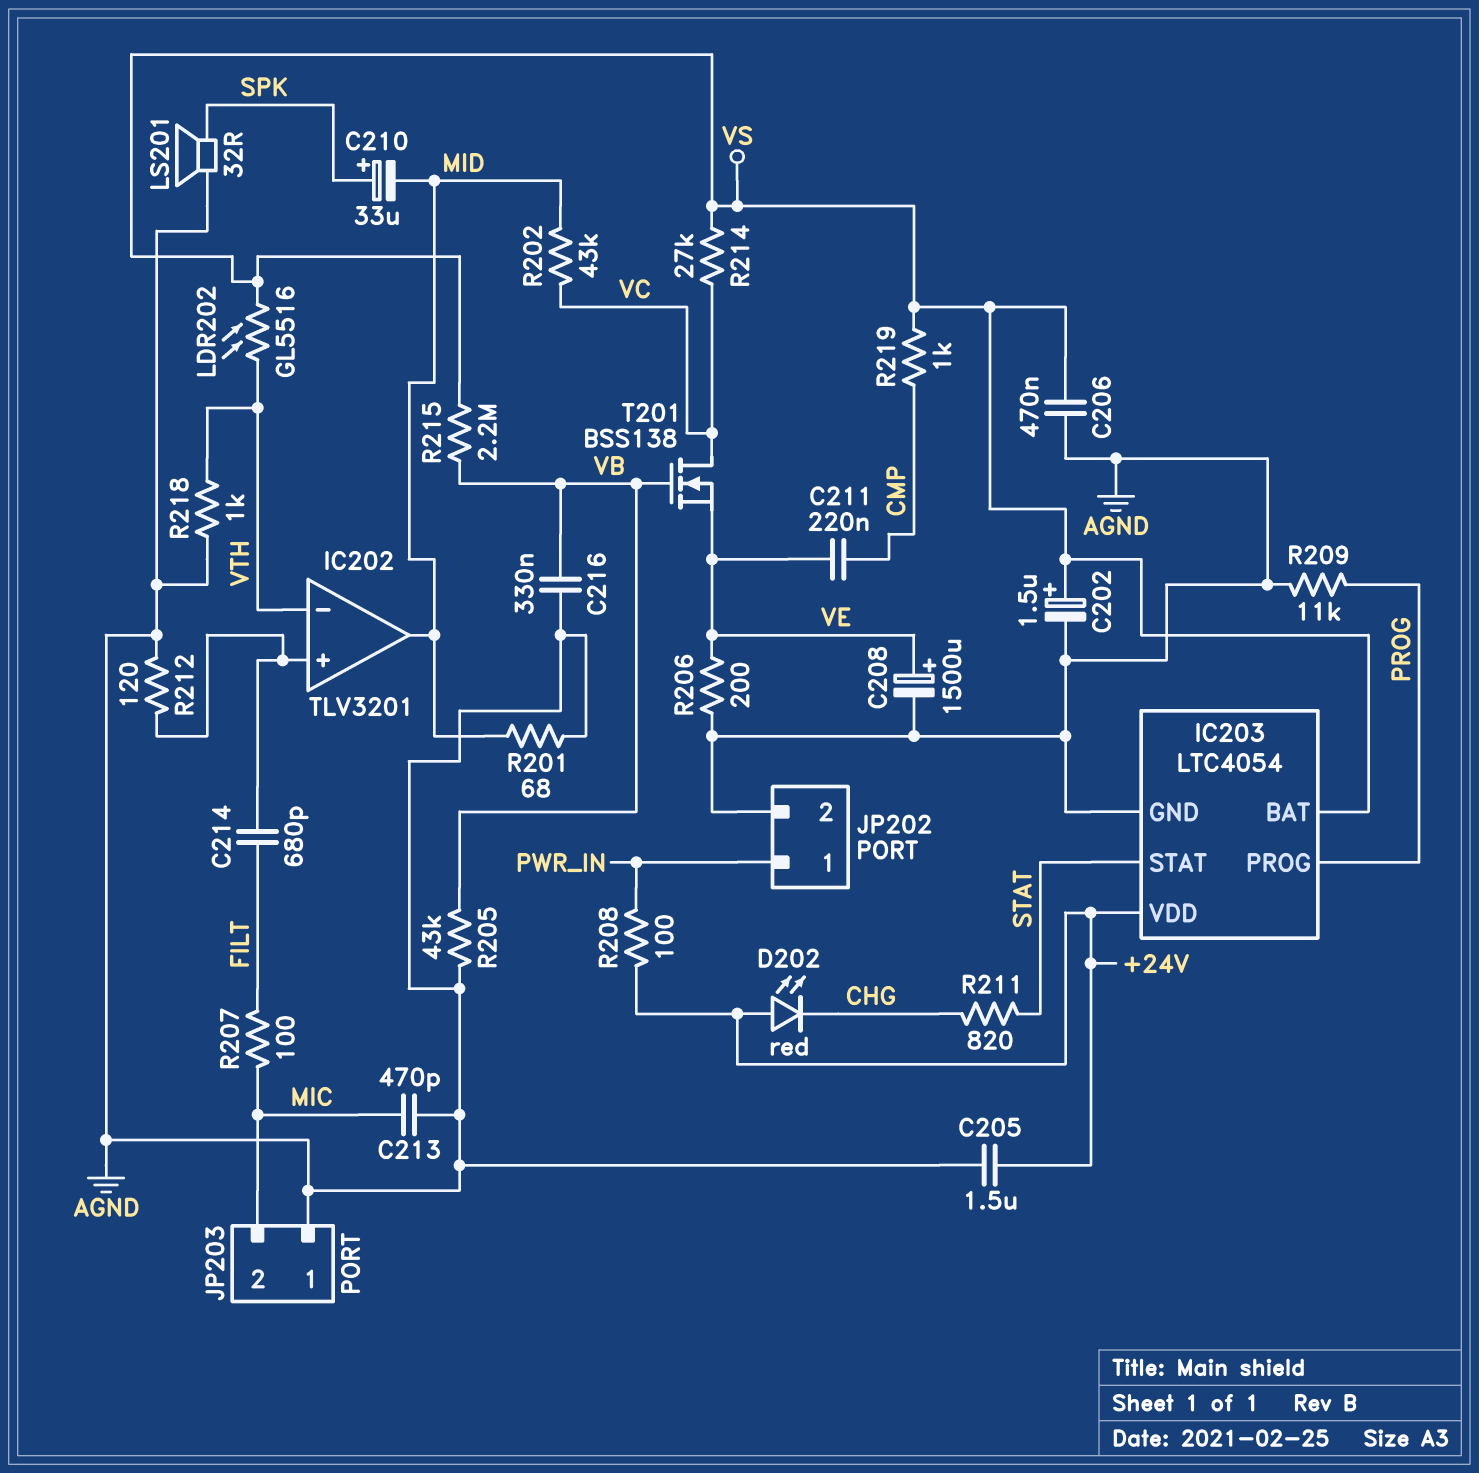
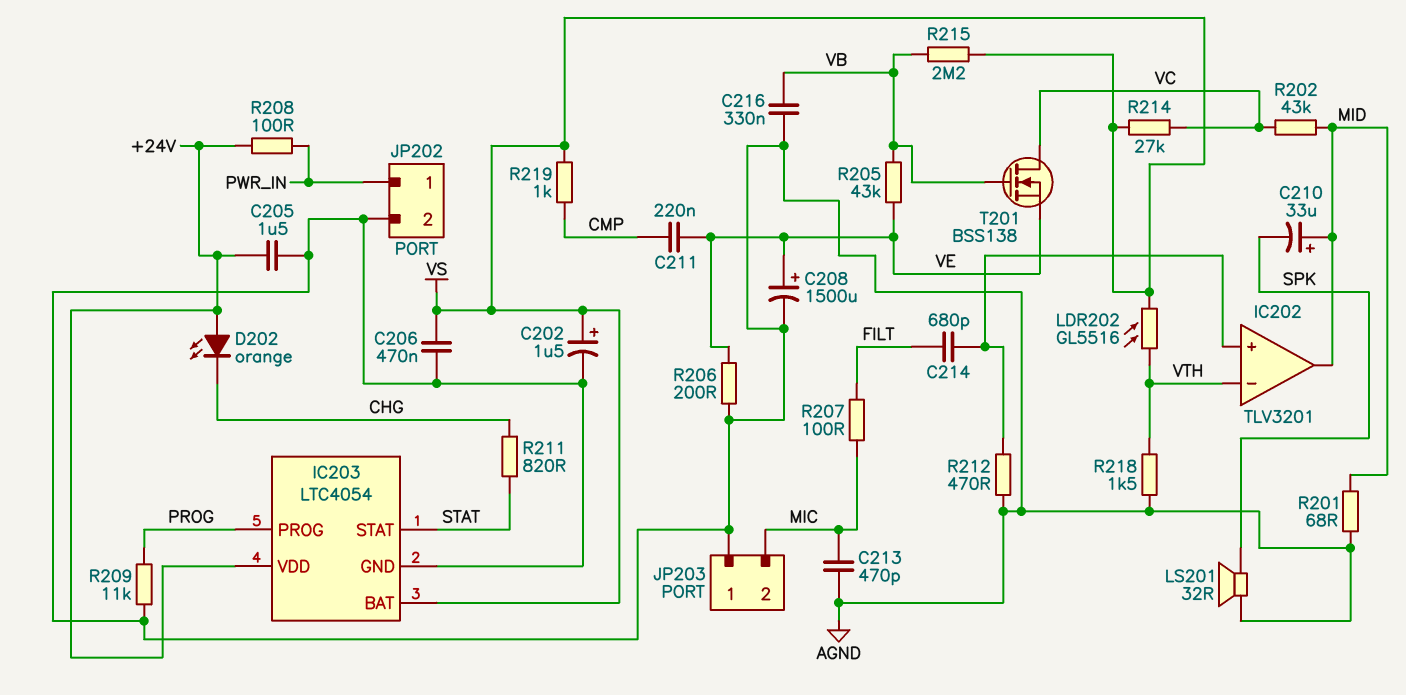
C210: 33uF (plus SPK, minus MID) -> 33uF (plus MID, minus SPK)
D202: LED red (A +24V, K CHG) -> LED orange (A +24V, K CHG)
R205: 43k (AGND, VB) -> 43k (VB, VE)
R212: 120 (AGND, IC202/in+) -> 470 (AGND, IC202/in+)
R218: 1k (AGND, VTH) -> 1.5k (AGND, VTH)

